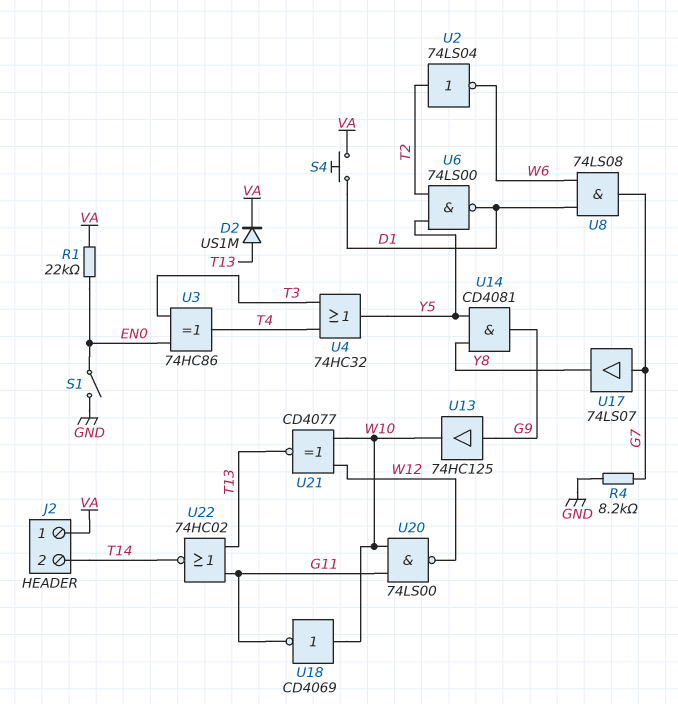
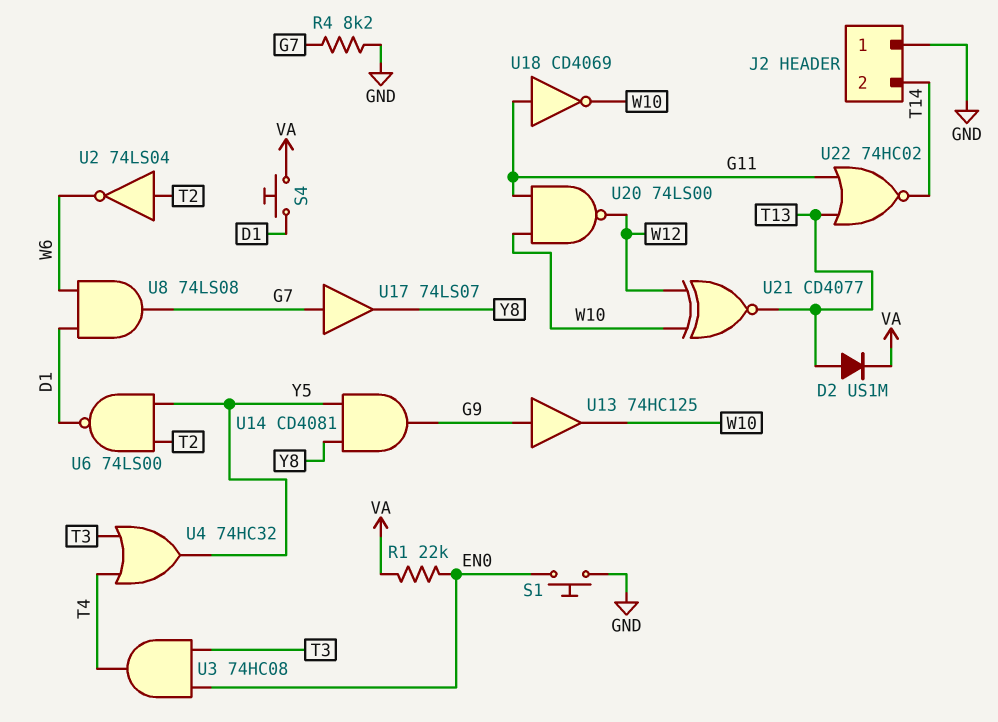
J2 pin 1: VA -> GND
S1: switch (EN0, GND) -> button (EN0, GND)
U3: XOR 74HC86 (in EN0, in T3, out T4) -> AND 74HC08 (in EN0, in T3, out T4)
U18: NOT CD4069 (in W10, out G11) -> NOT CD4069 (in G11, out W10)

